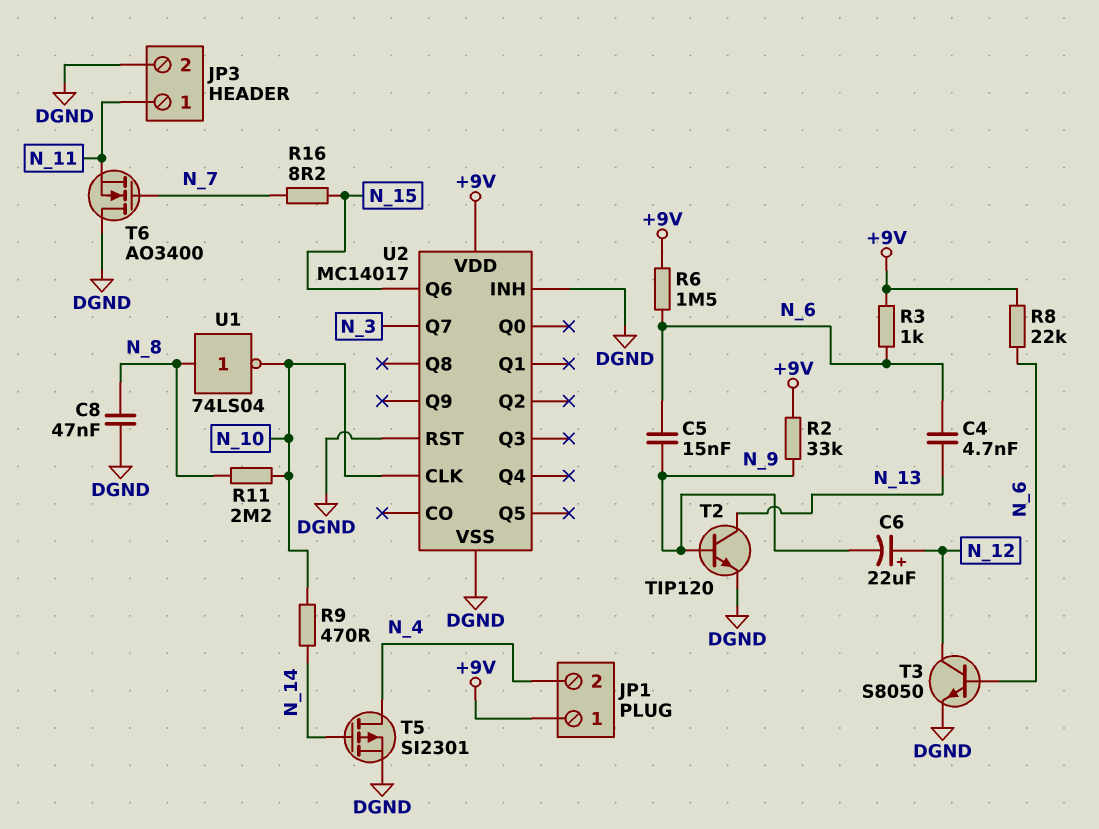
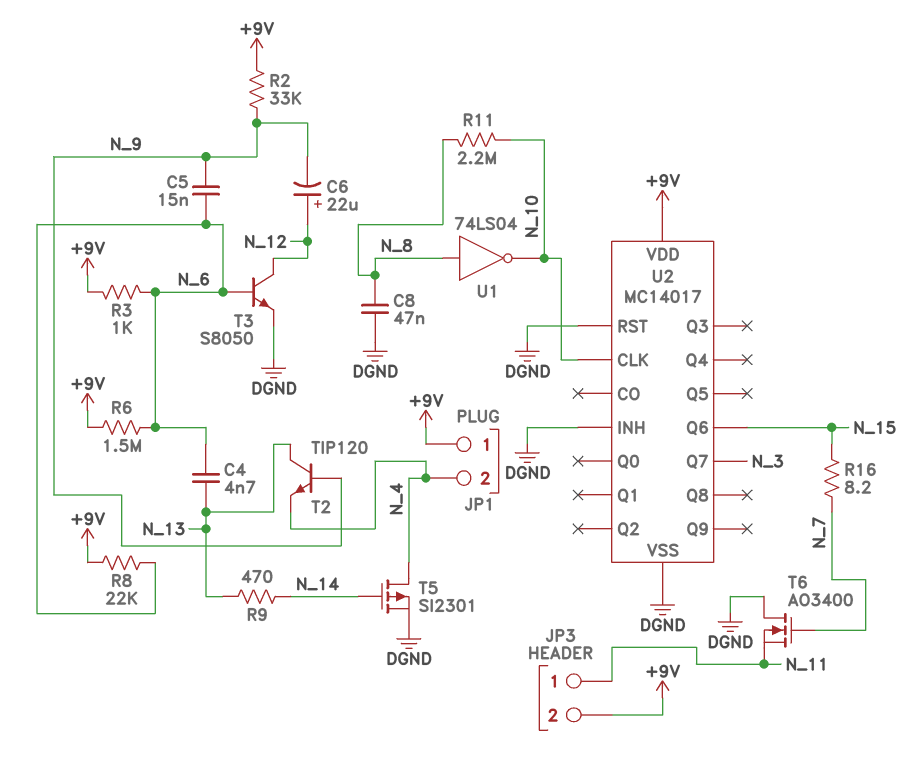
JP3 pin 2: DGND -> +9V
R9: 470 (N_10, N_14) -> 470 (N_13, N_14)
T2: NPN TIP120 (B N_9, C N_13, E DGND) -> NPN TIP120 (B N_9, C N_13, E N_4)

